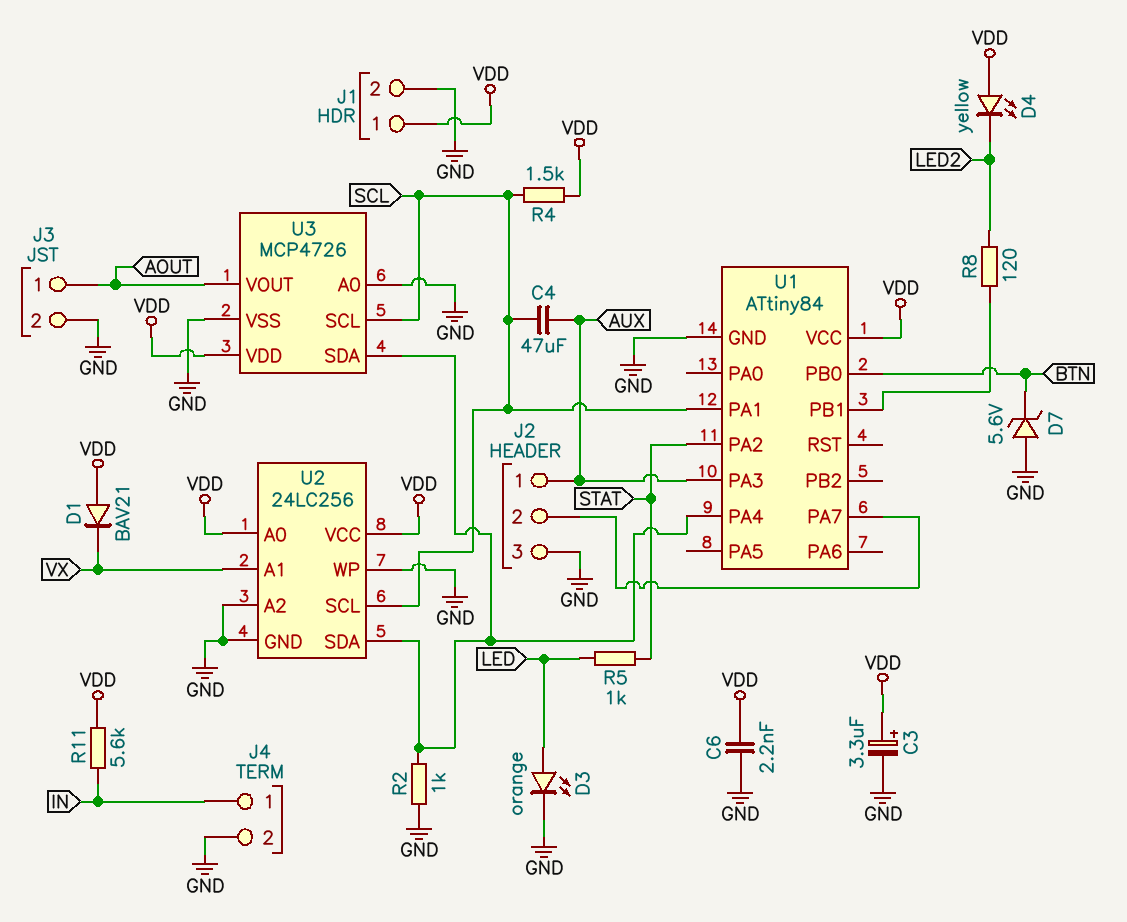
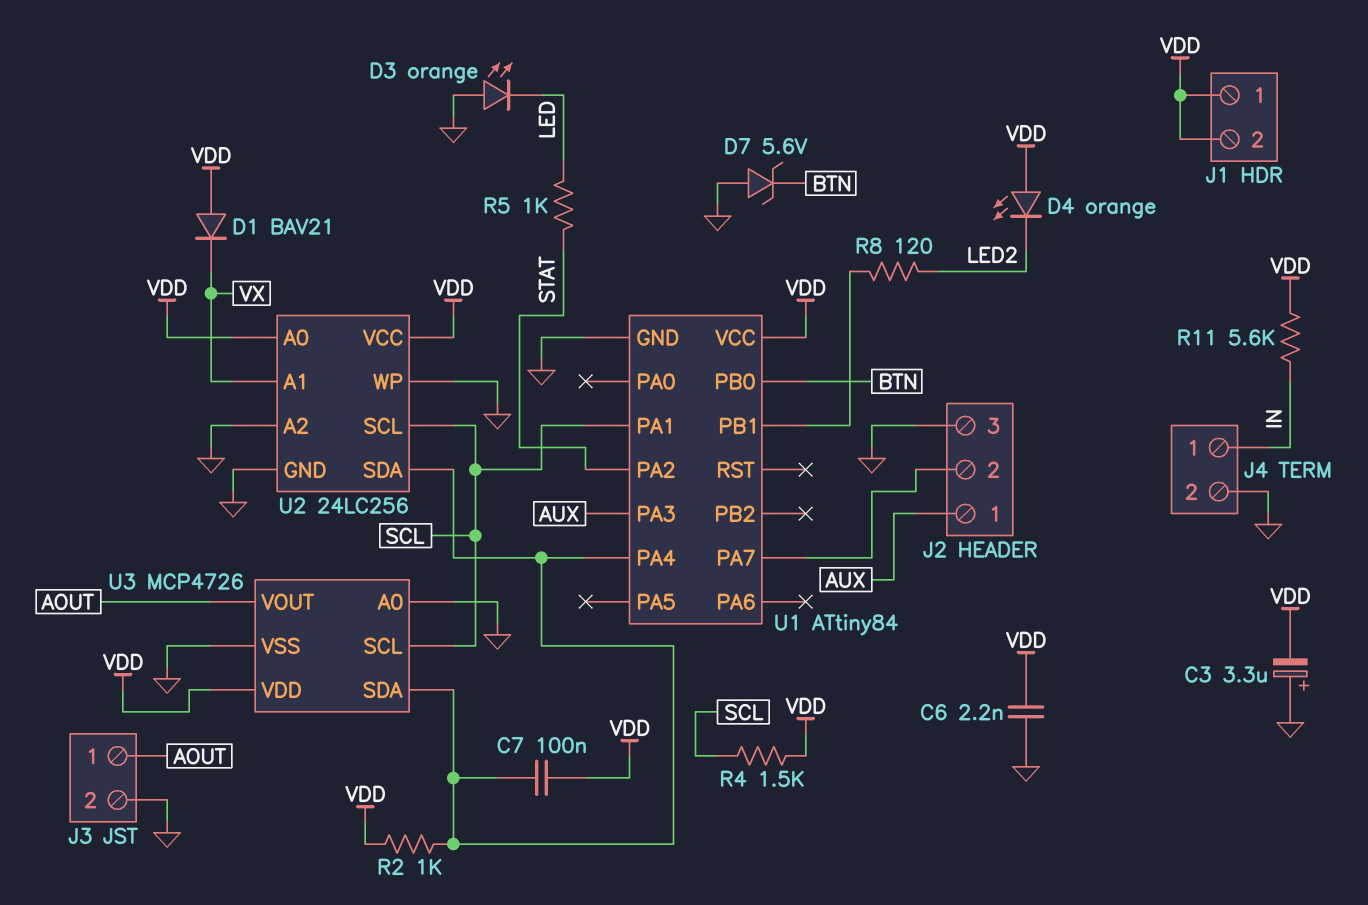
C3: 3.3uF (plus VDD, minus GND) -> 3.3uF (plus GND, minus VDD)
C4: 47uF (AUX, SCL) -> none
C7: none -> 100nF (U1/PA4, VDD)
D3: LED orange (A LED, K GND) -> LED orange (A GND, K LED)
D4: LED yellow (A VDD, K LED2) -> LED orange (A VDD, K LED2)
J1 pin 2: GND -> VDD
R2: 1k (GND, U1/PA4) -> 1k (U1/PA4, VDD)

